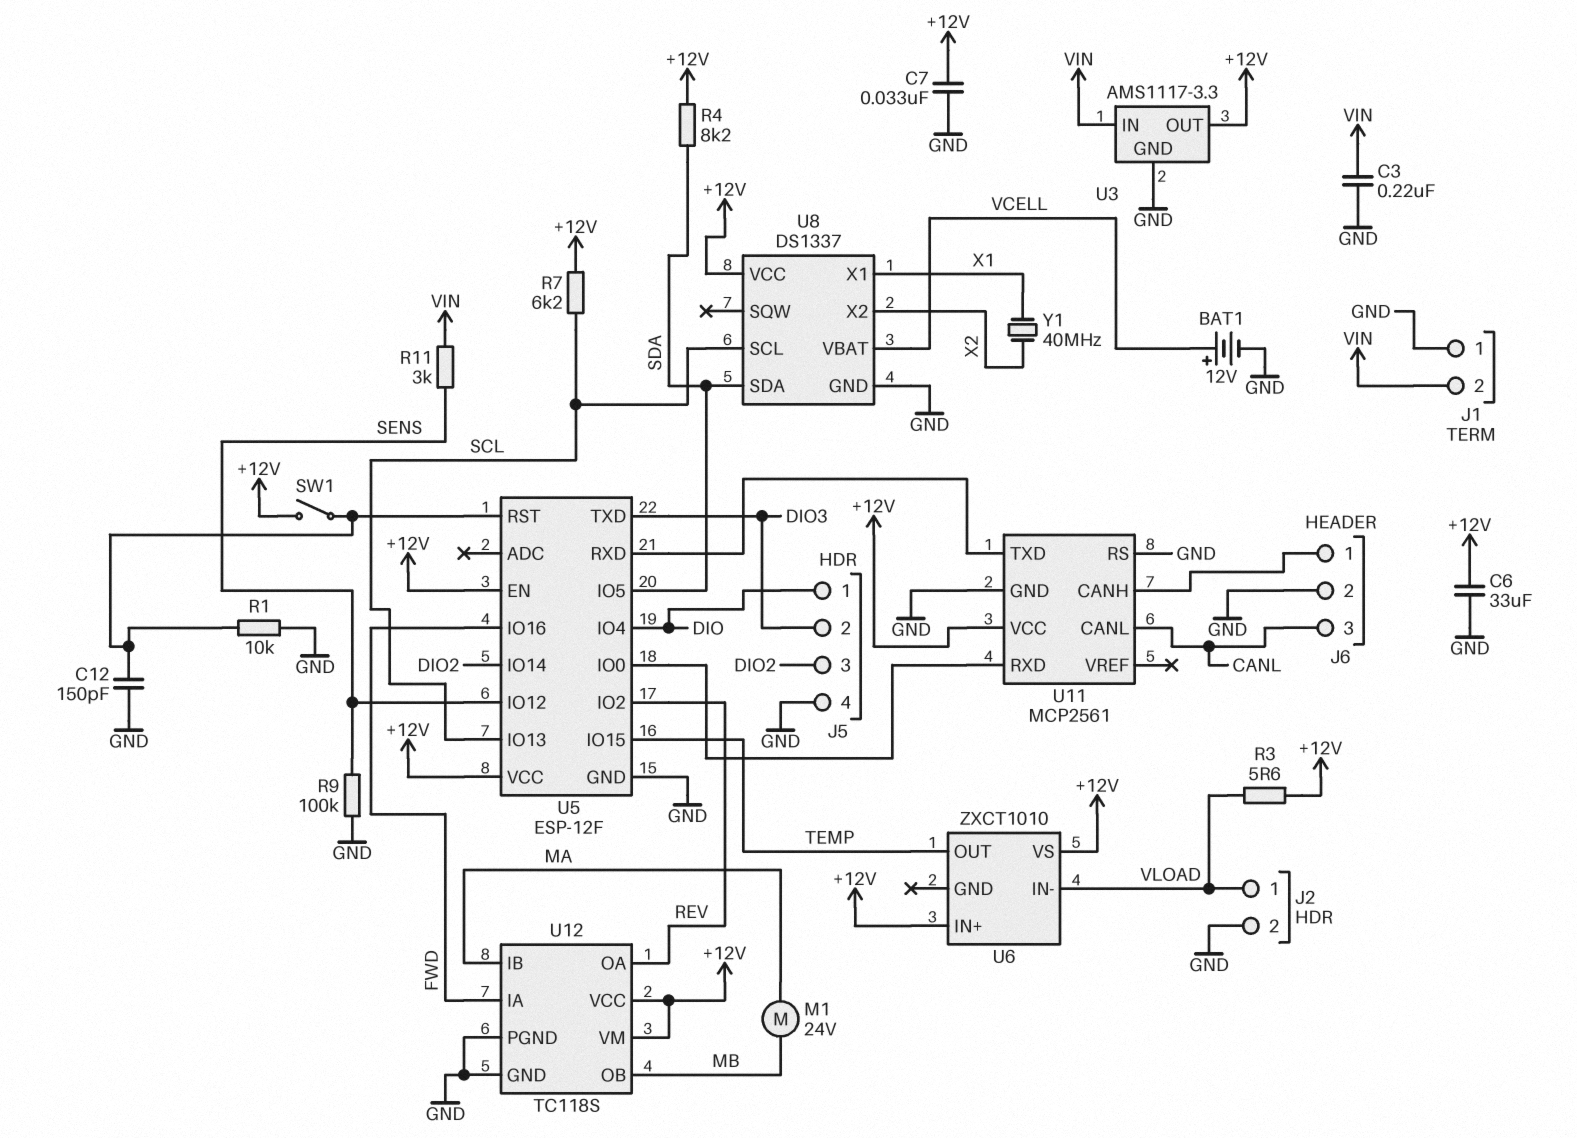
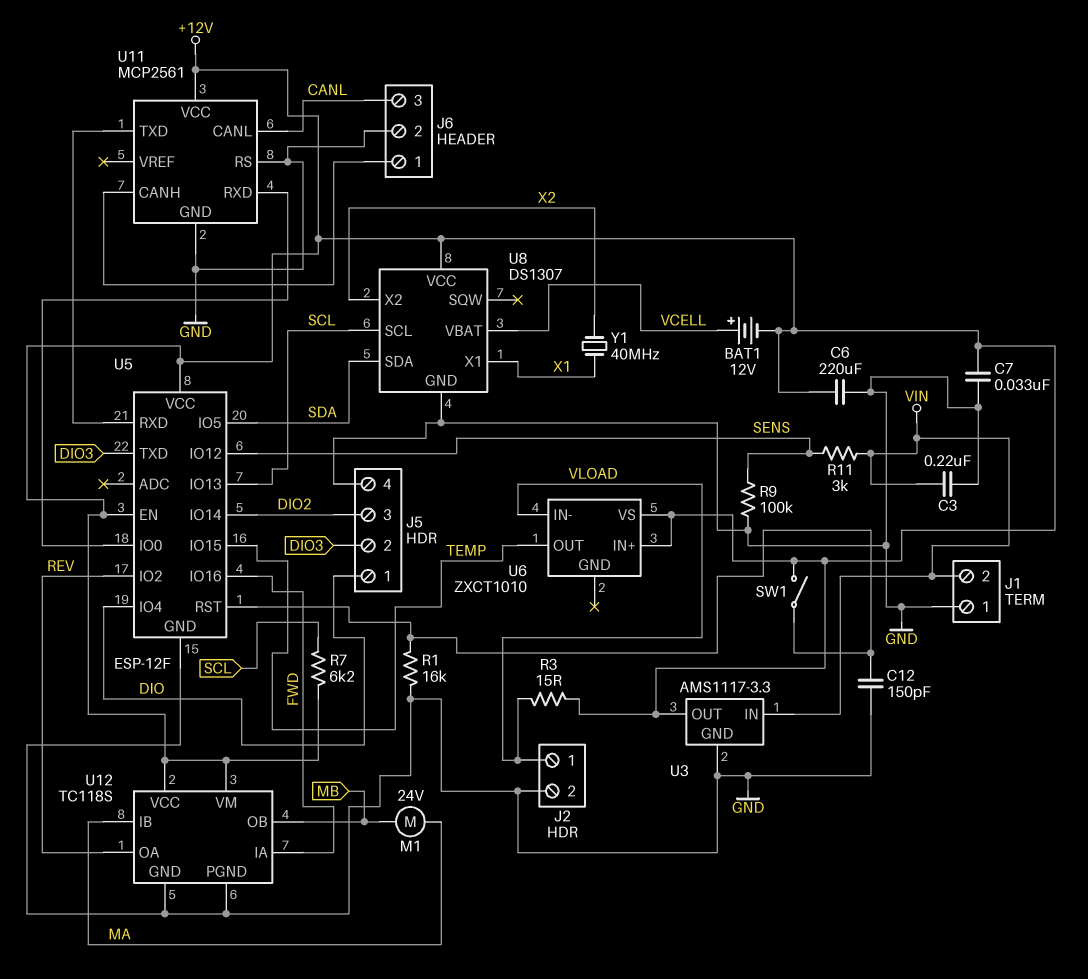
BAT1: 12V (plus VCELL, minus GND) -> 12V (plus VCELL, minus +12V)
C6: 33uF (+12V, GND) -> 220uF (+12V, GND)
R1: 10k (GND, U5/RST) -> 16k (GND, U5/RST)
R3: 5.6 (+12V, VLOAD) -> 15 (+12V, VLOAD)
R4: 8.2k (+12V, SDA) -> none
U8: DS1337 -> DS1307

